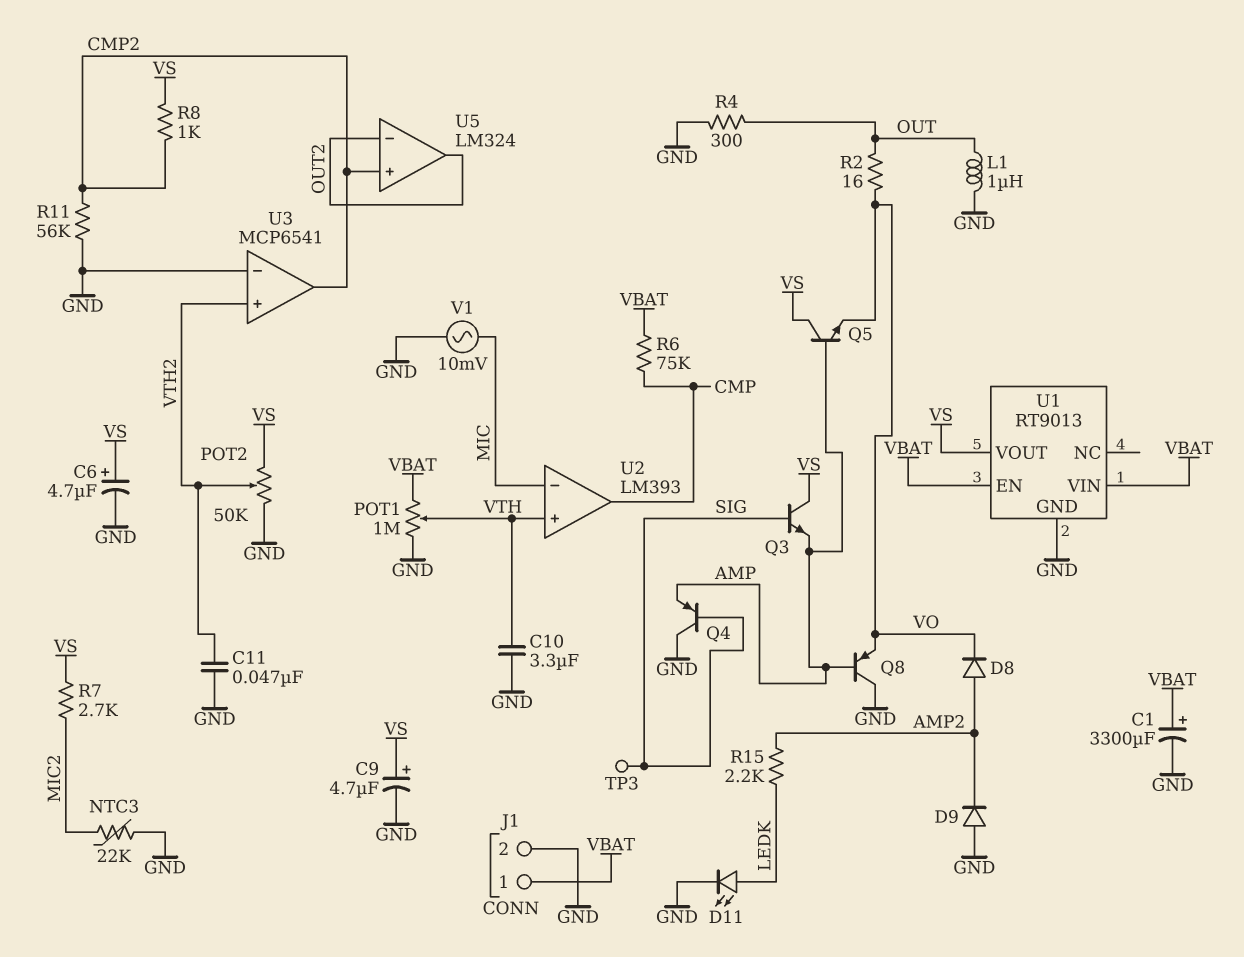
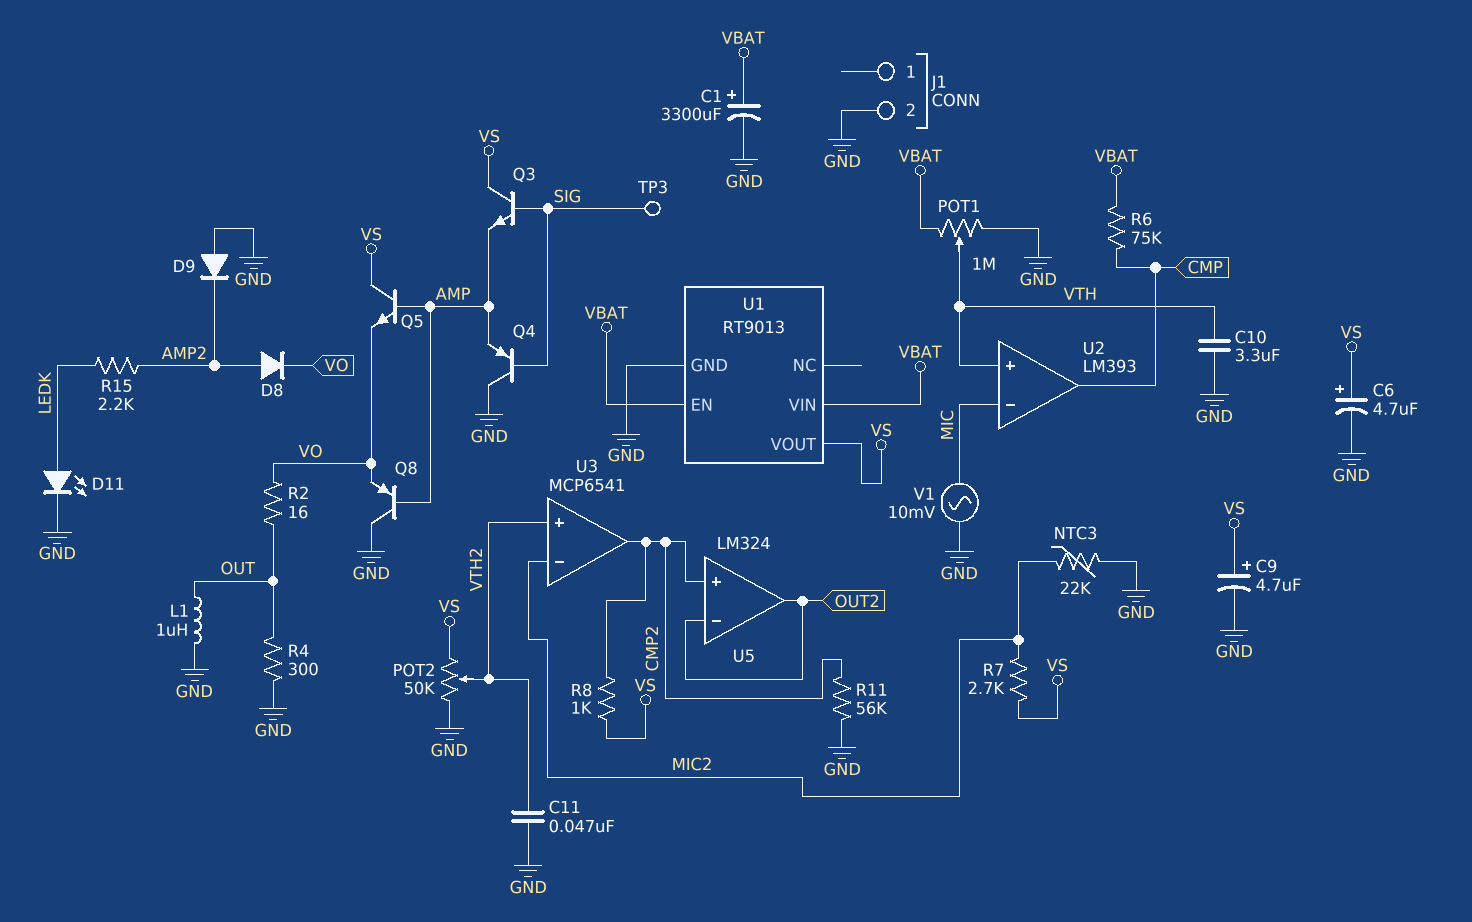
J1 pin 1: VBAT -> none
U3 pin in-: GND -> MIC2

